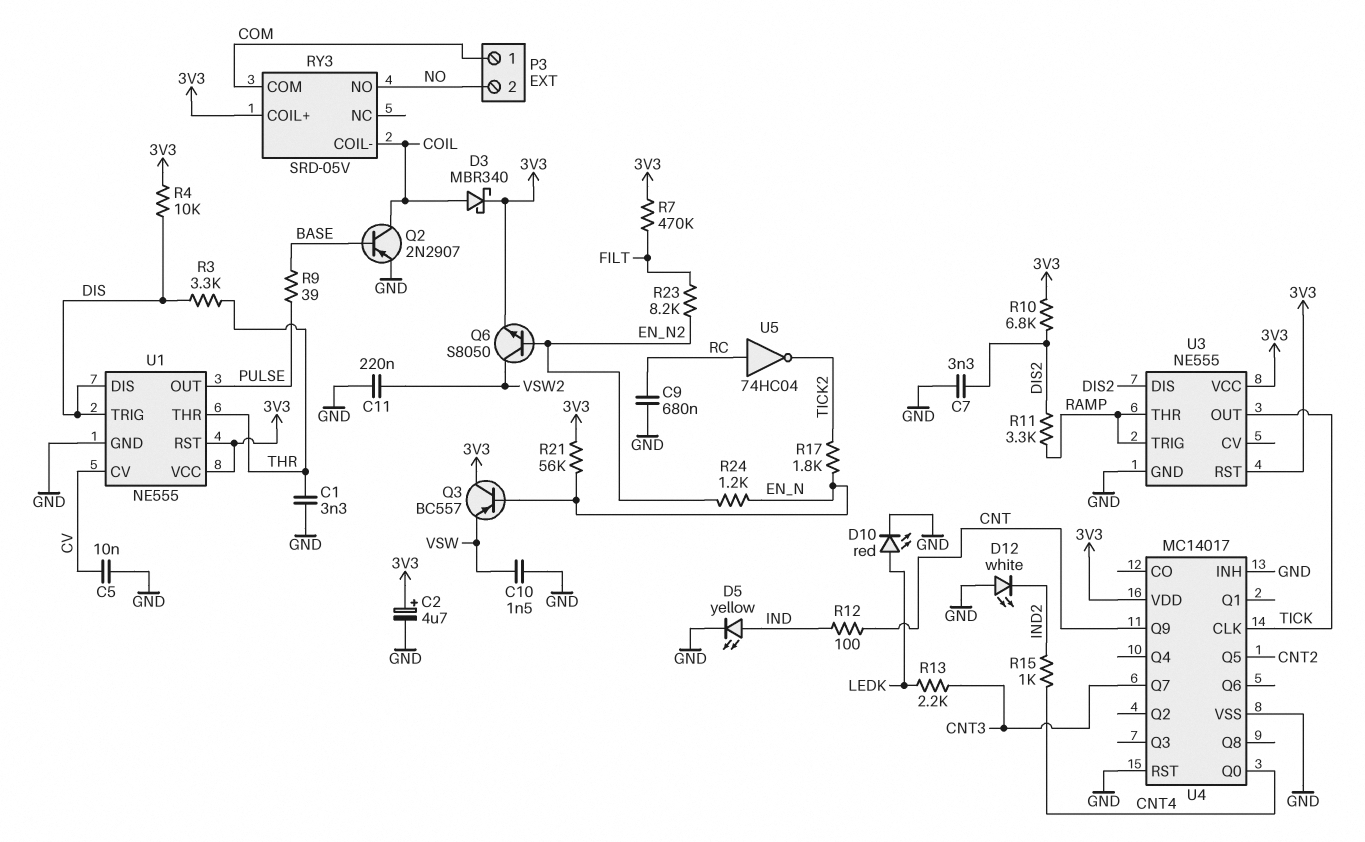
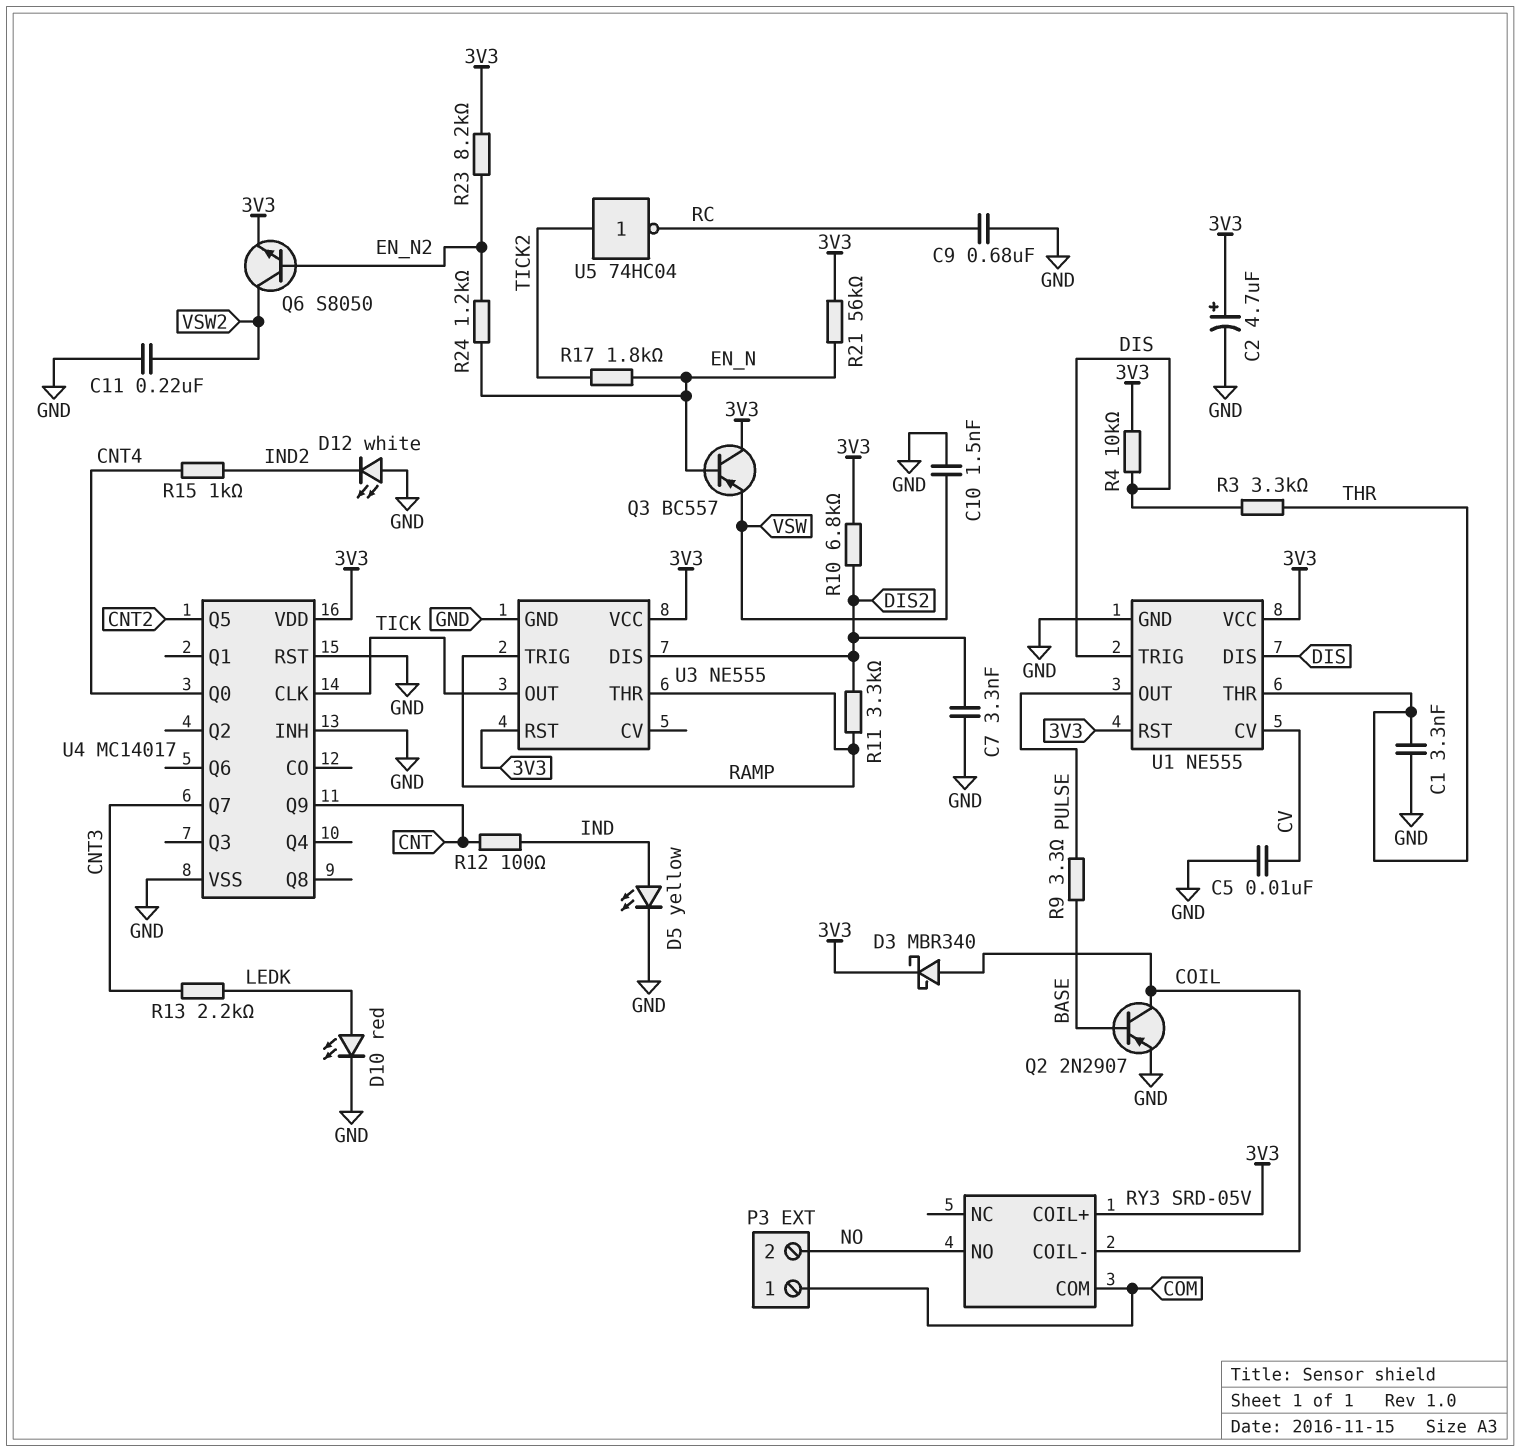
R7: 470k (3V3, FILT) -> none
R9: 39 (BASE, PULSE) -> 3.3 (BASE, PULSE)
R23: 8.2k (EN_N2, FILT) -> 8.2k (3V3, EN_N2)
U5: NOT 74HC04 (in RC, out TICK2) -> NOT 74HC04 (in TICK2, out RC)

